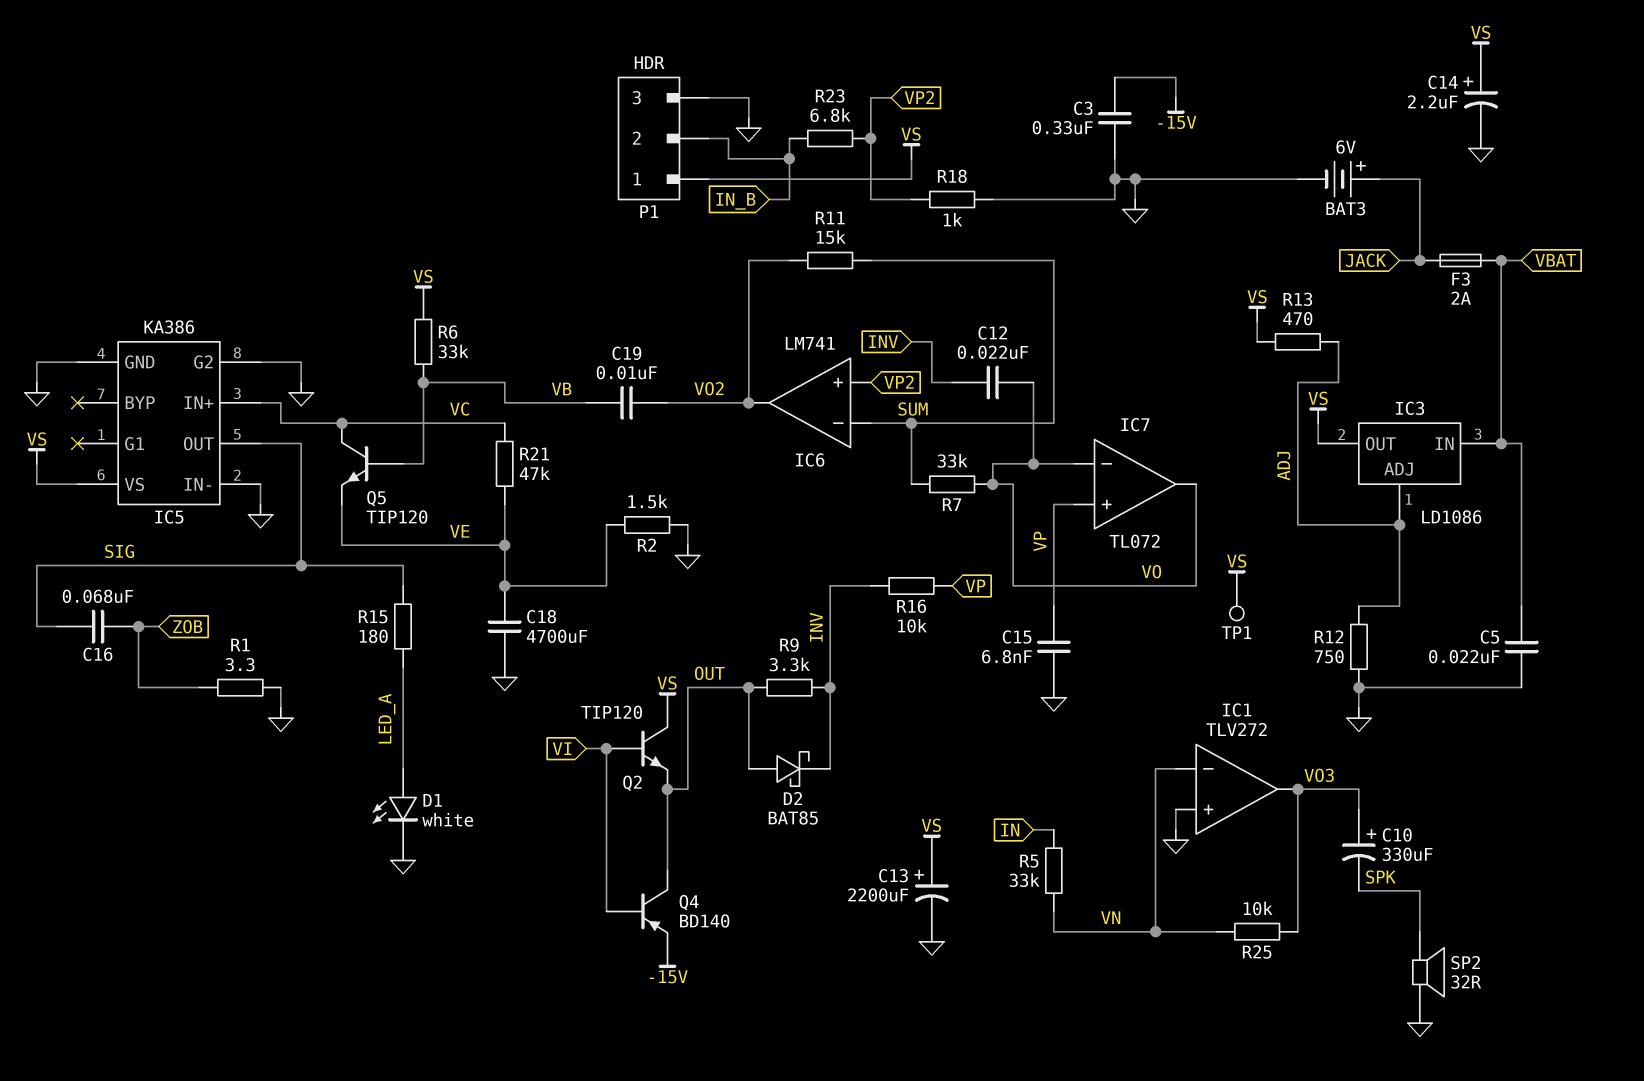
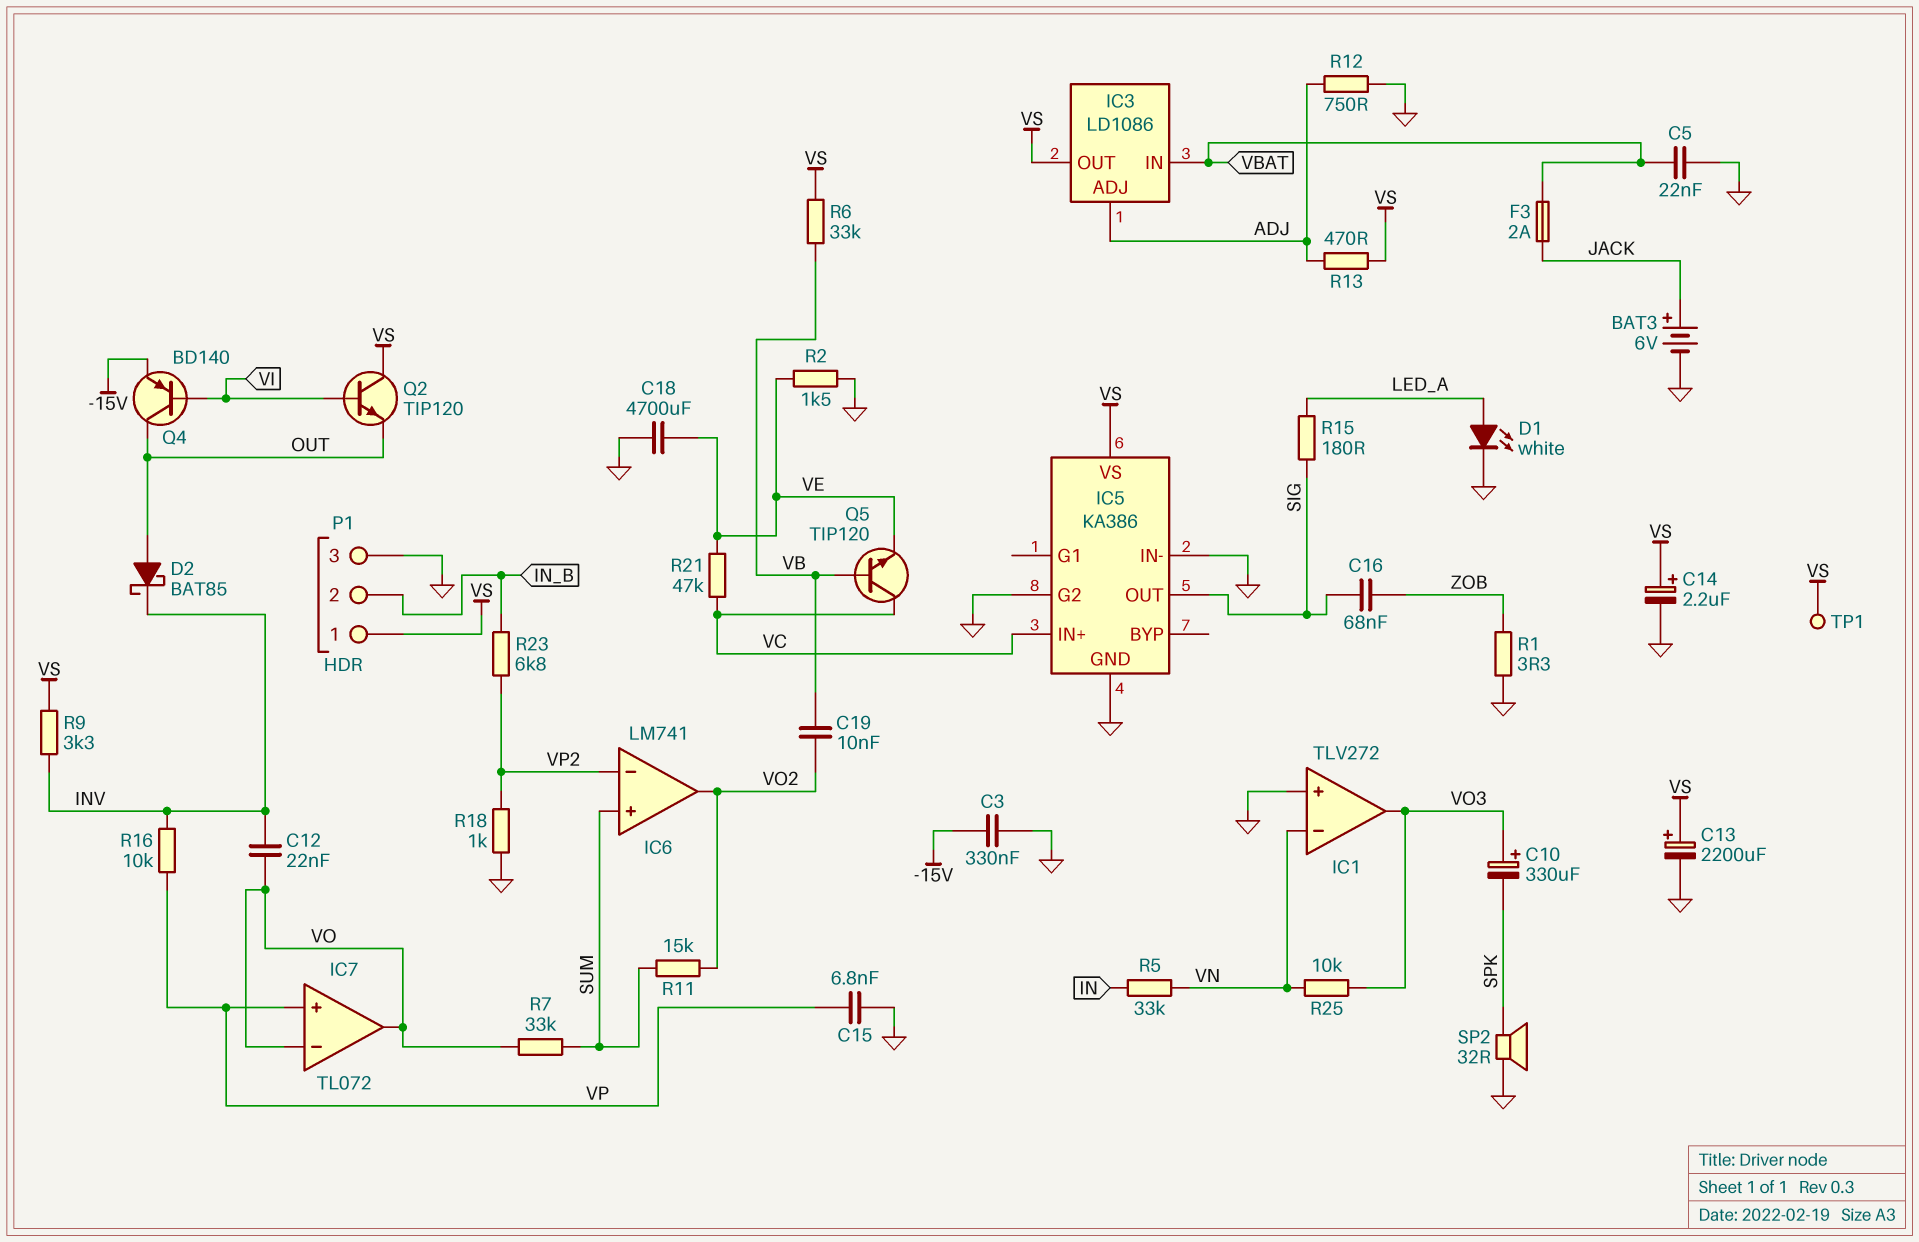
IC6 pin in+: VP2 -> SUM
IC6 pin in-: SUM -> VP2
R9: 3.3k (INV, OUT) -> 3.3k (INV, VS)

